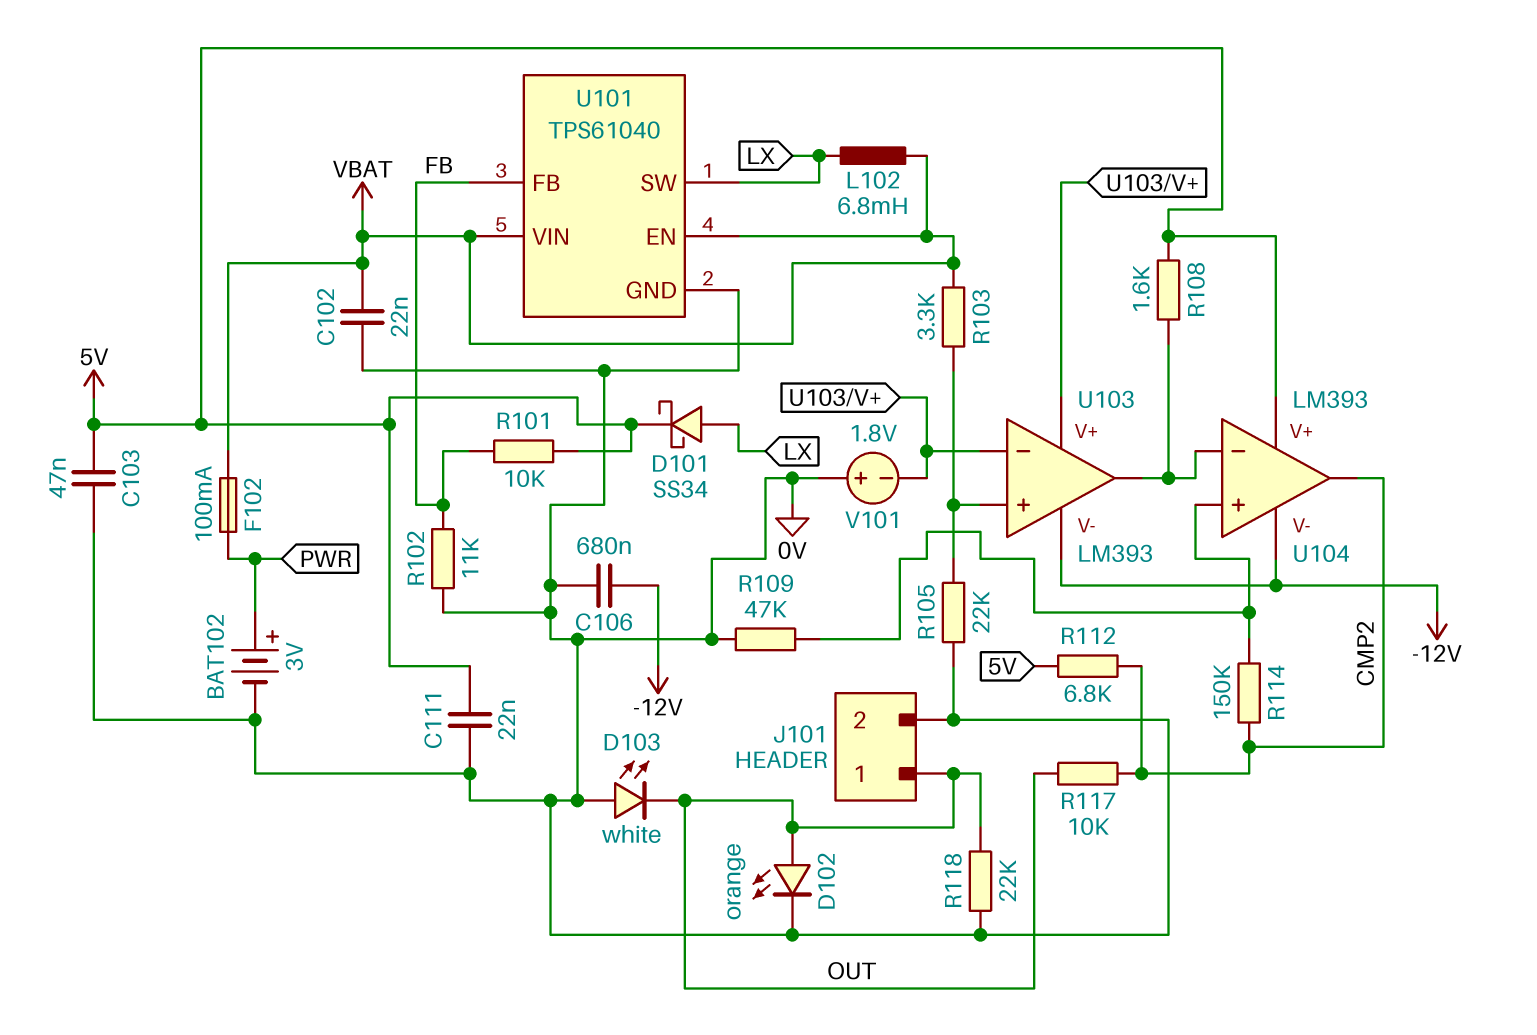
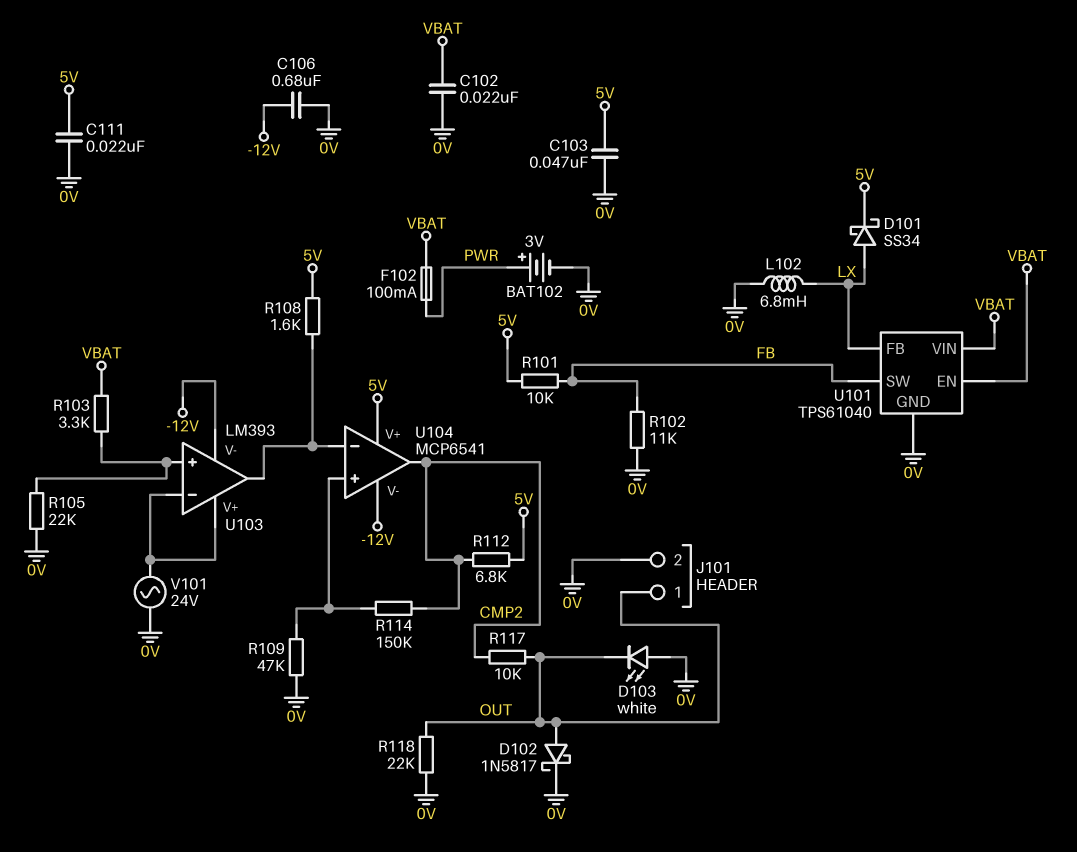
D102: LED orange (A OUT, K 0V) -> schottky 1N5817 (A OUT, K 0V)
L102: 6.8mH (LX, VBAT) -> 6.8mH (0V, LX)
U101 pin FB: FB -> LX
U101 pin SW: LX -> FB
U104: LM393 -> MCP6541
V101: 1.8V (plus 0V, minus U103/V+) -> AC 24V (0V, U103/V+)

